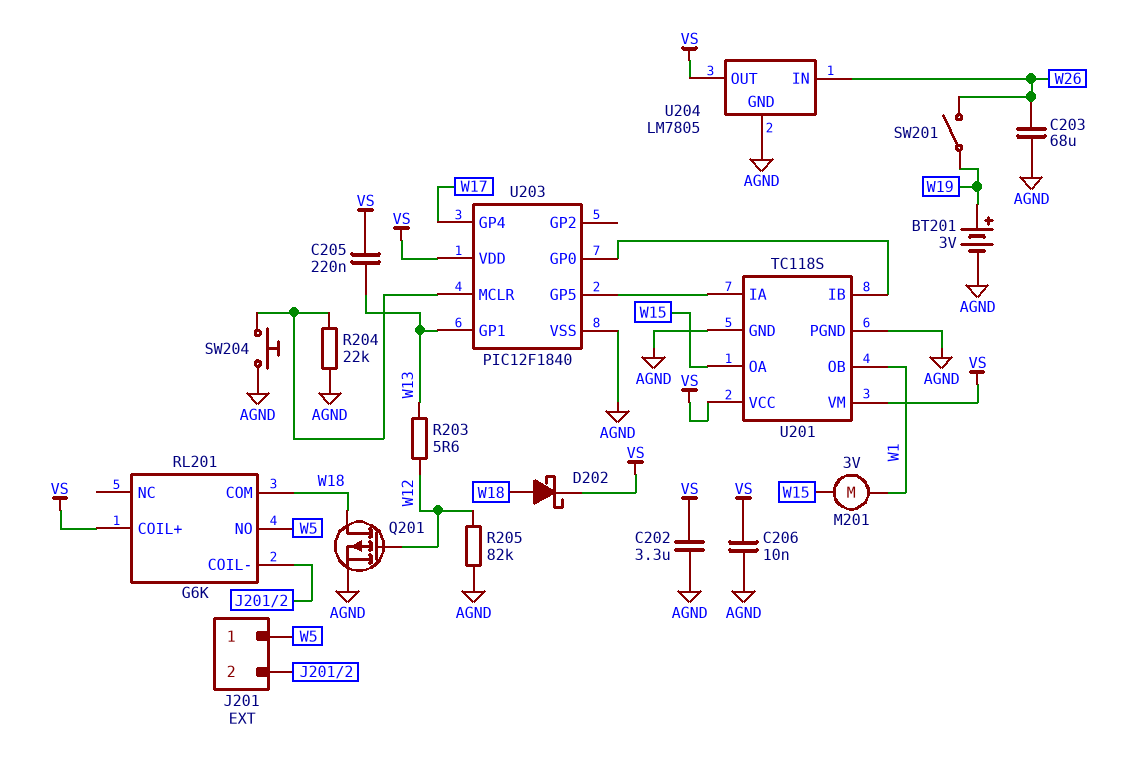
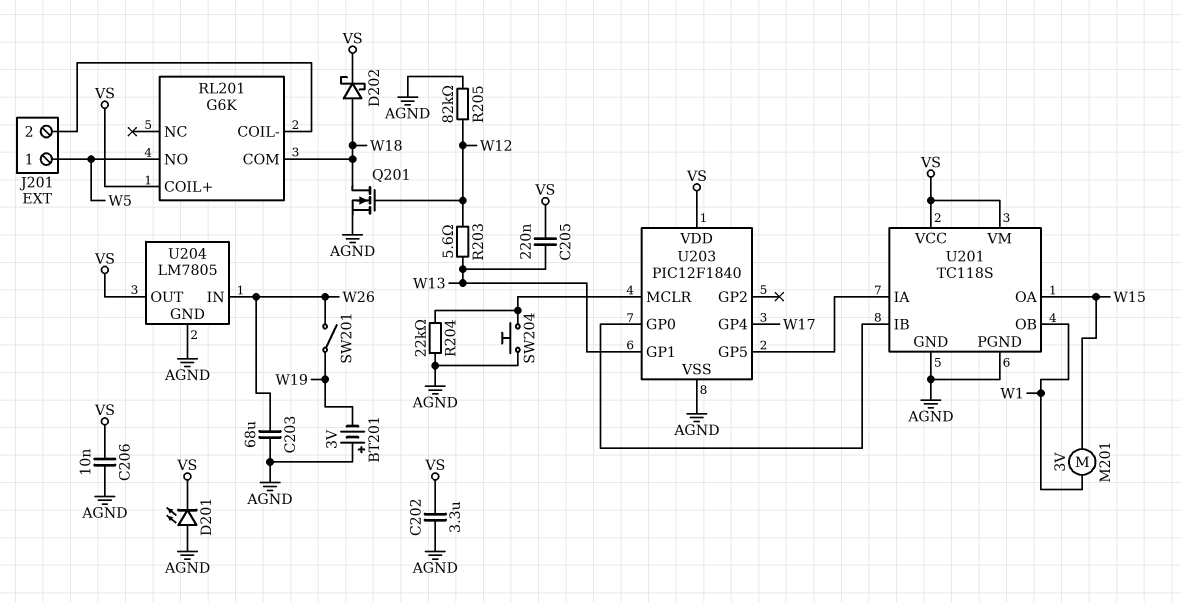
BT201: 3V (plus W19, minus AGND) -> 3V (plus AGND, minus W19)
D201: none -> LED (A AGND, K VS)
Q201: PMOS (G W12, D W18, S AGND) -> NMOS (G W12, D W18, S AGND)

